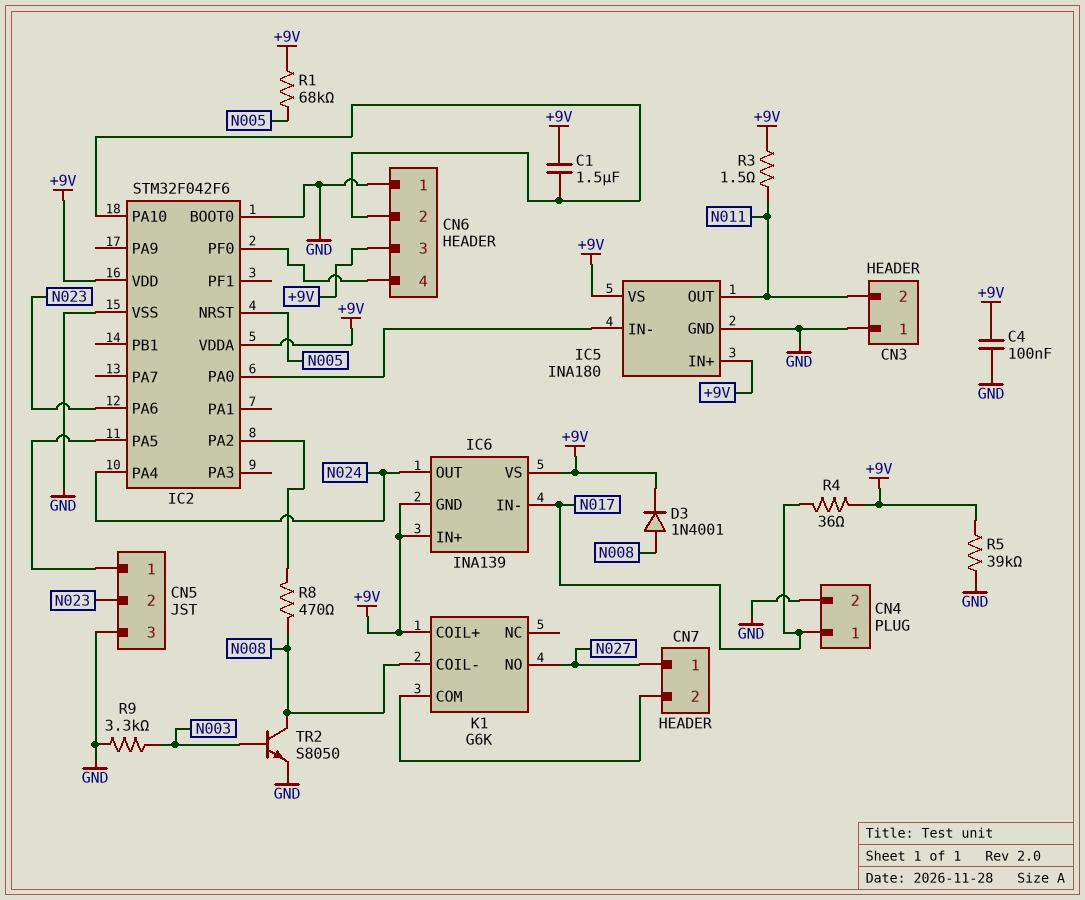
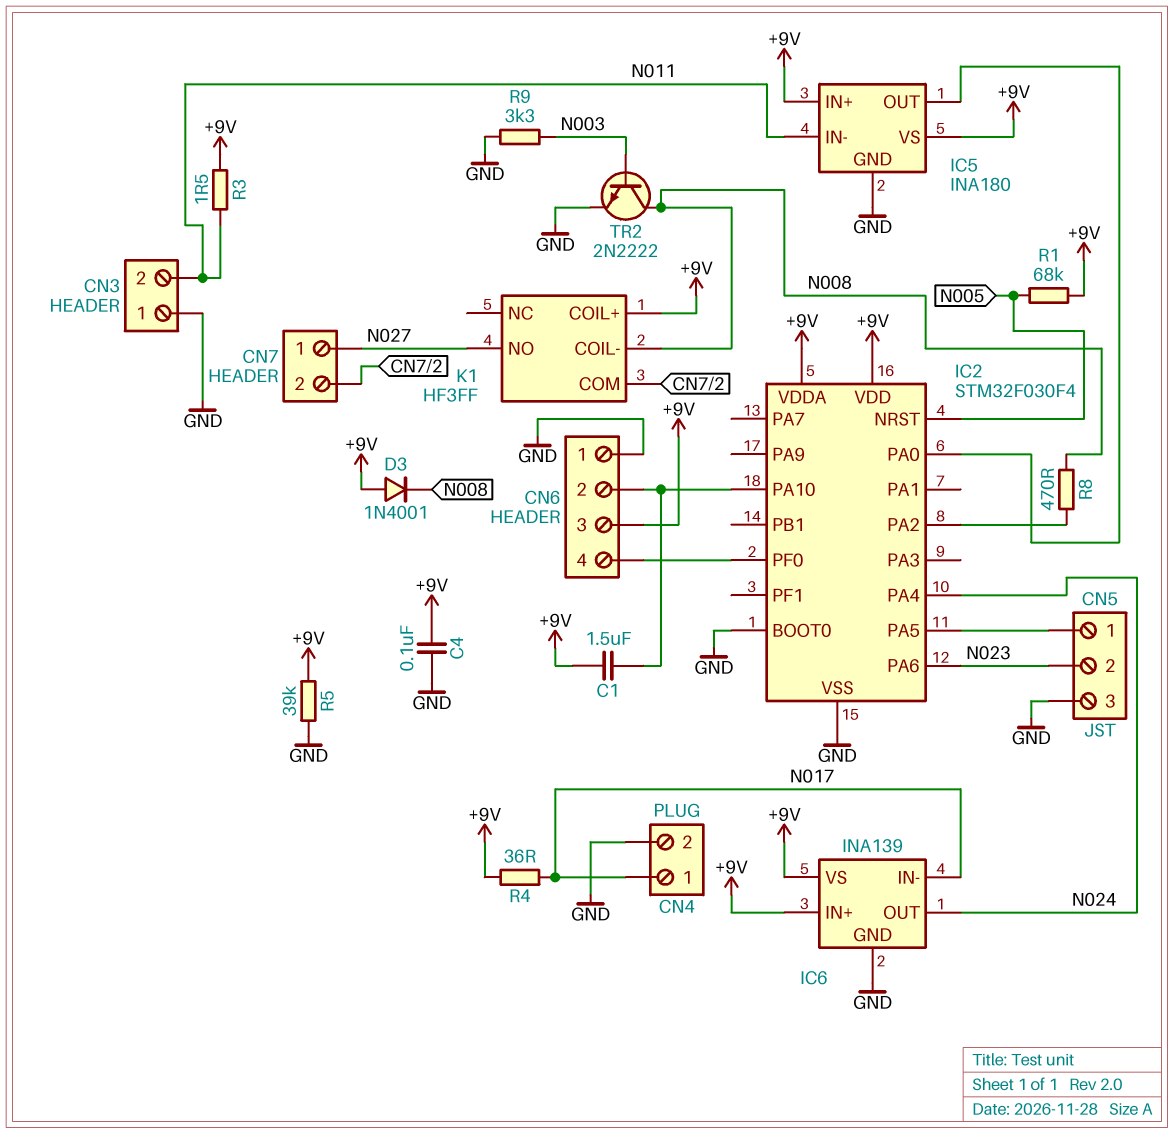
D3: diode 1N4001 (A N008, K +9V) -> diode 1N4001 (A +9V, K N008)
IC2: STM32F042F6 -> STM32F030F4
IC5 pin IN-: IC2/PA0 -> N011
IC5 pin OUT: N011 -> IC2/PA0
IC6 pin GND: +9V -> GND
K1: G6K -> HF3FF
TR2: NPN S8050 (B N003, C N008, E GND) -> NPN 2N2222 (B N003, C N008, E GND)

